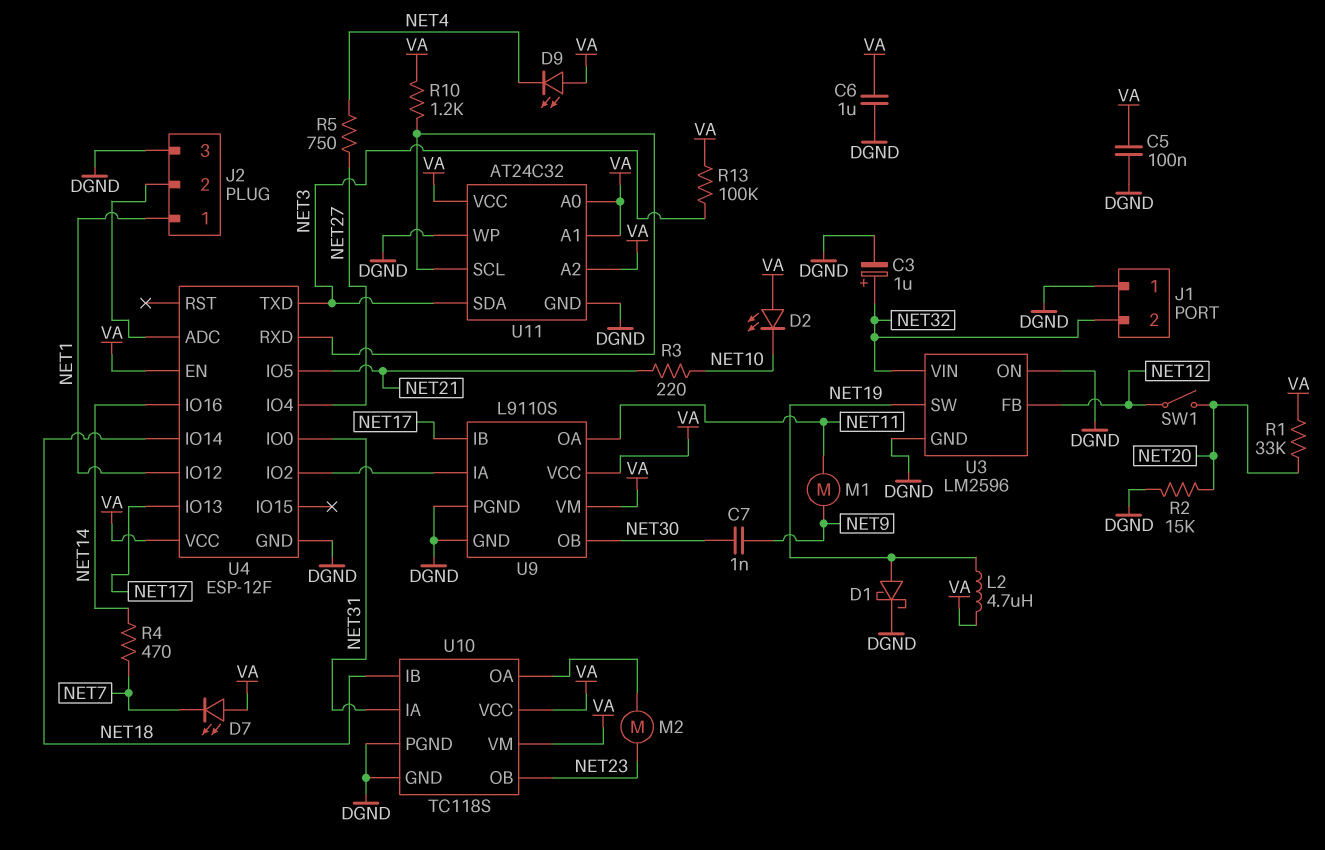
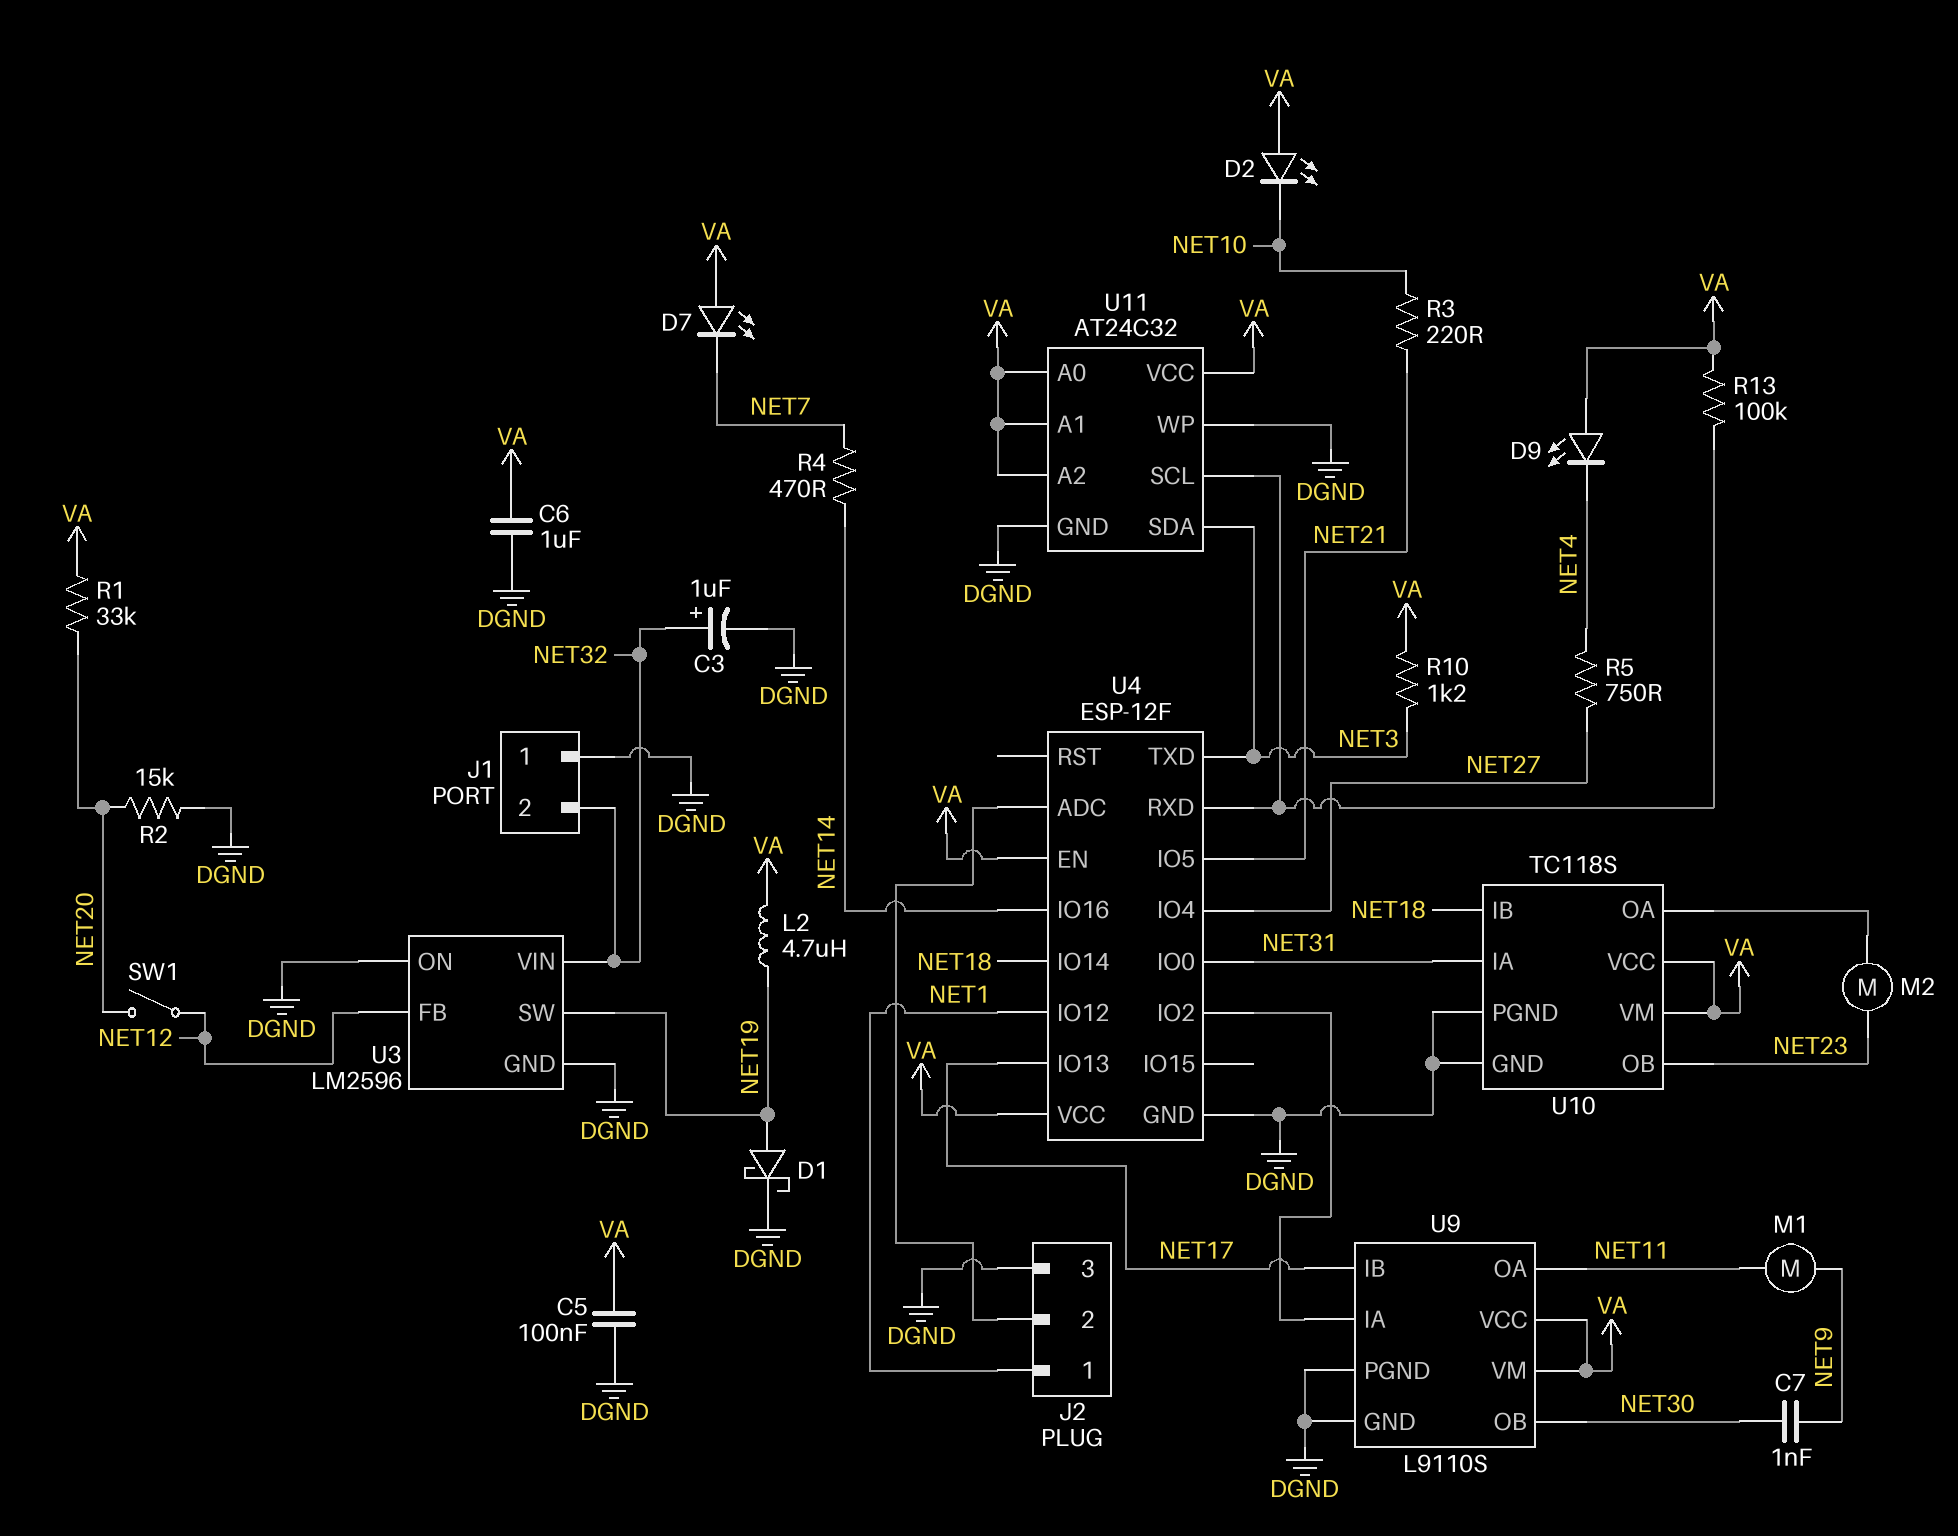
R10: 1.2k (U4/RXD, VA) -> 1.2k (NET3, VA)
R13: 100k (NET3, VA) -> 100k (U4/RXD, VA)

